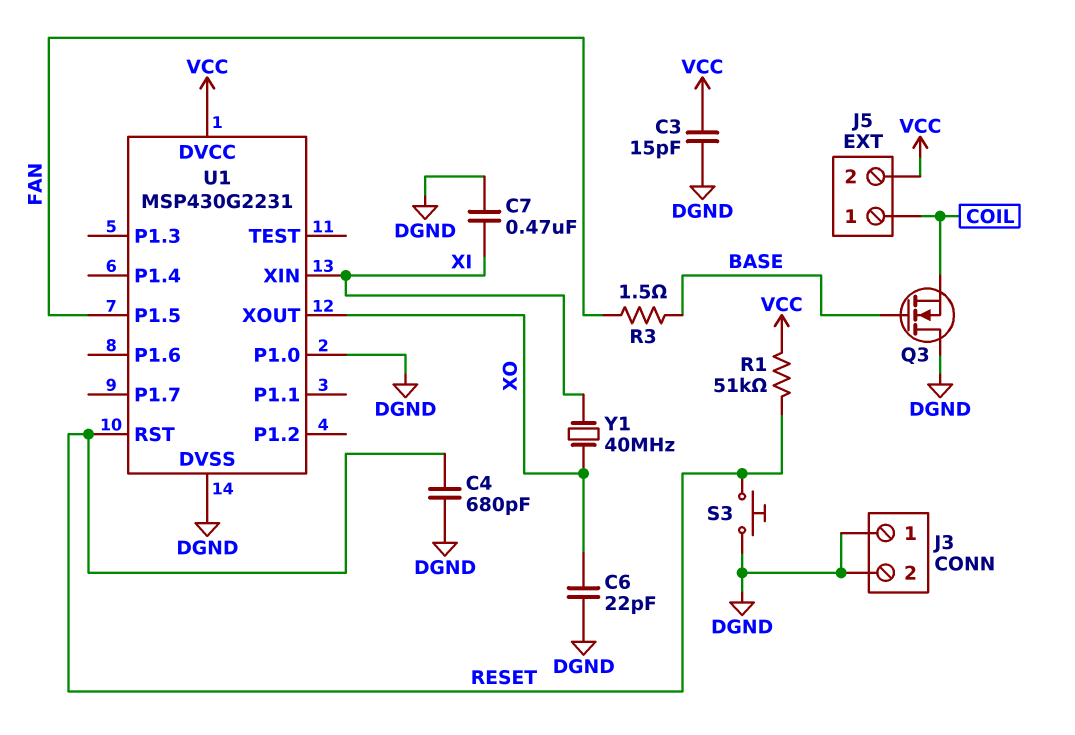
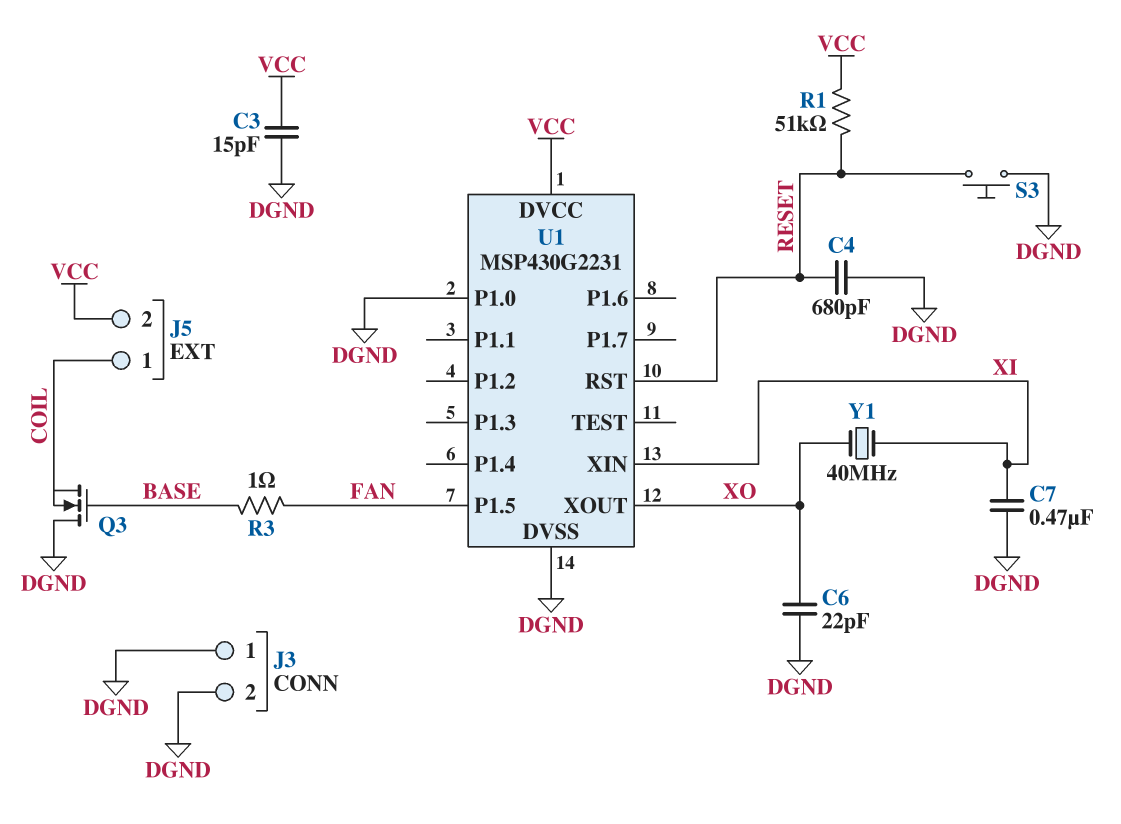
R3: 1.5 (BASE, FAN) -> 1 (BASE, FAN)

